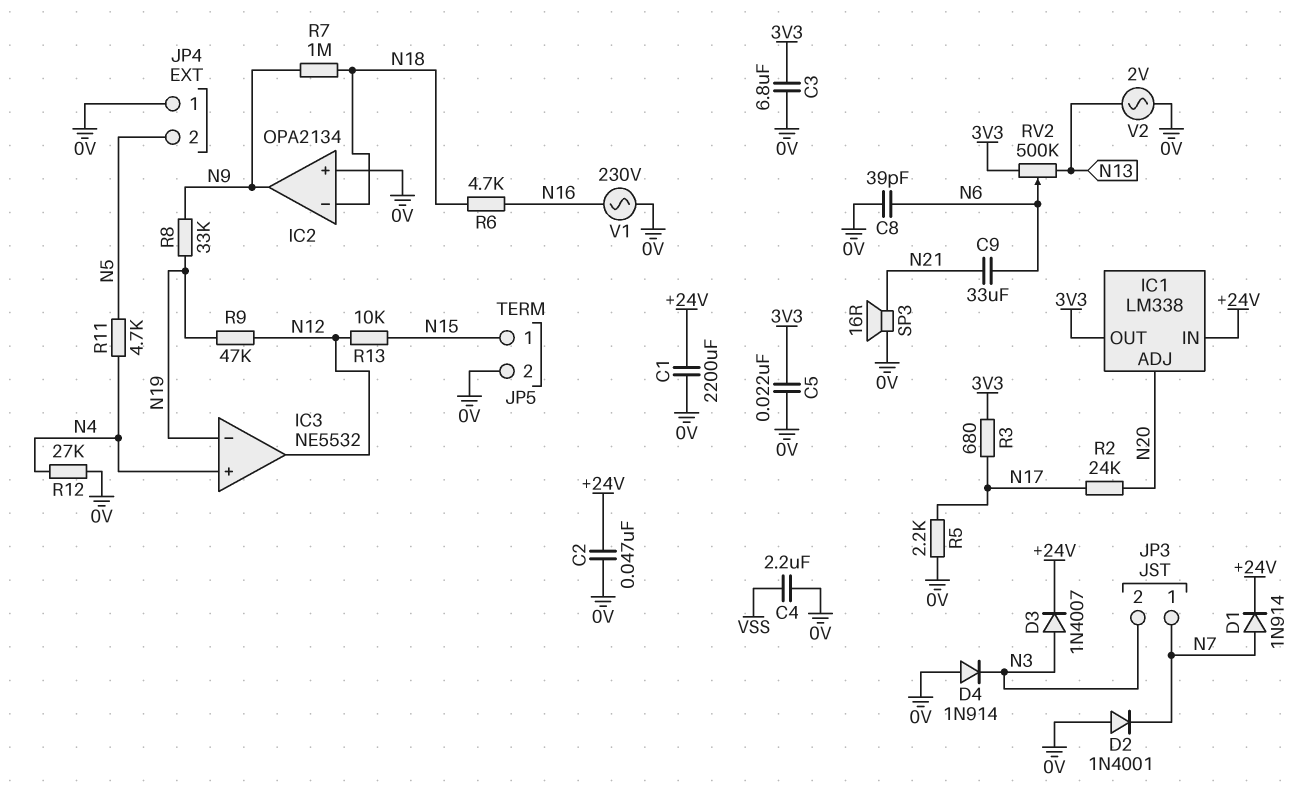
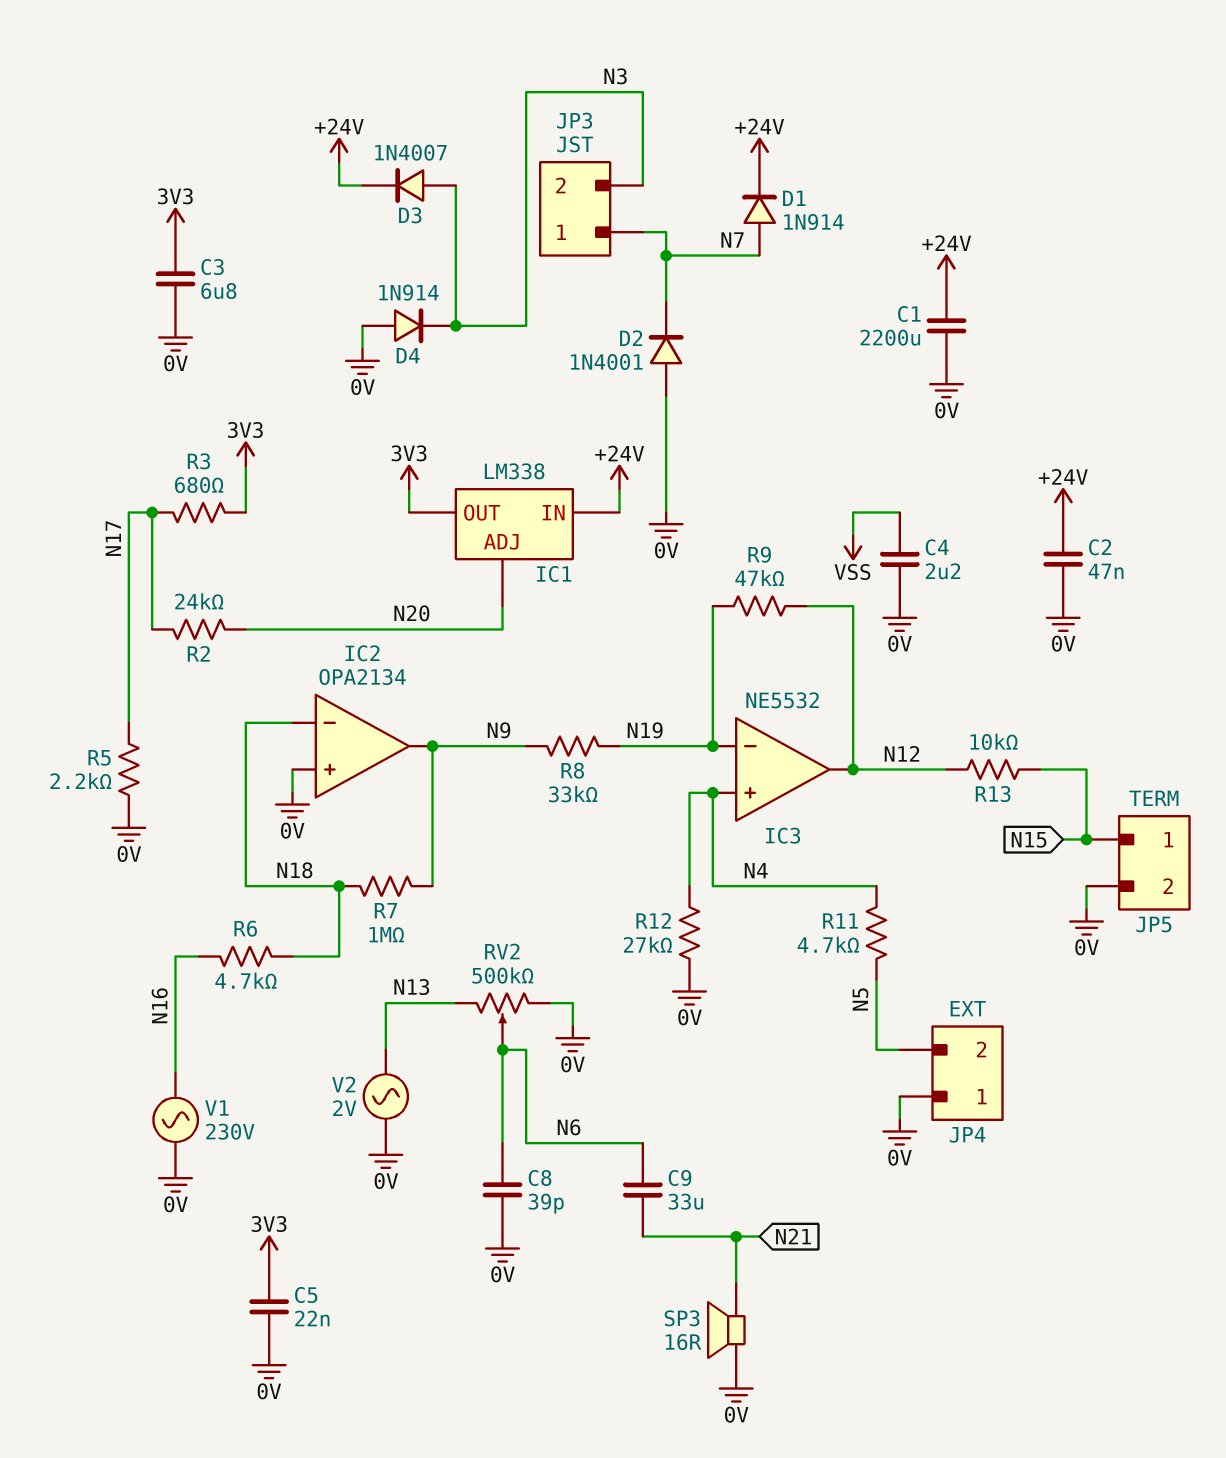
RV2: 500k (3V3, N13, wiper N6) -> 500k (0V, N13, wiper N6)

